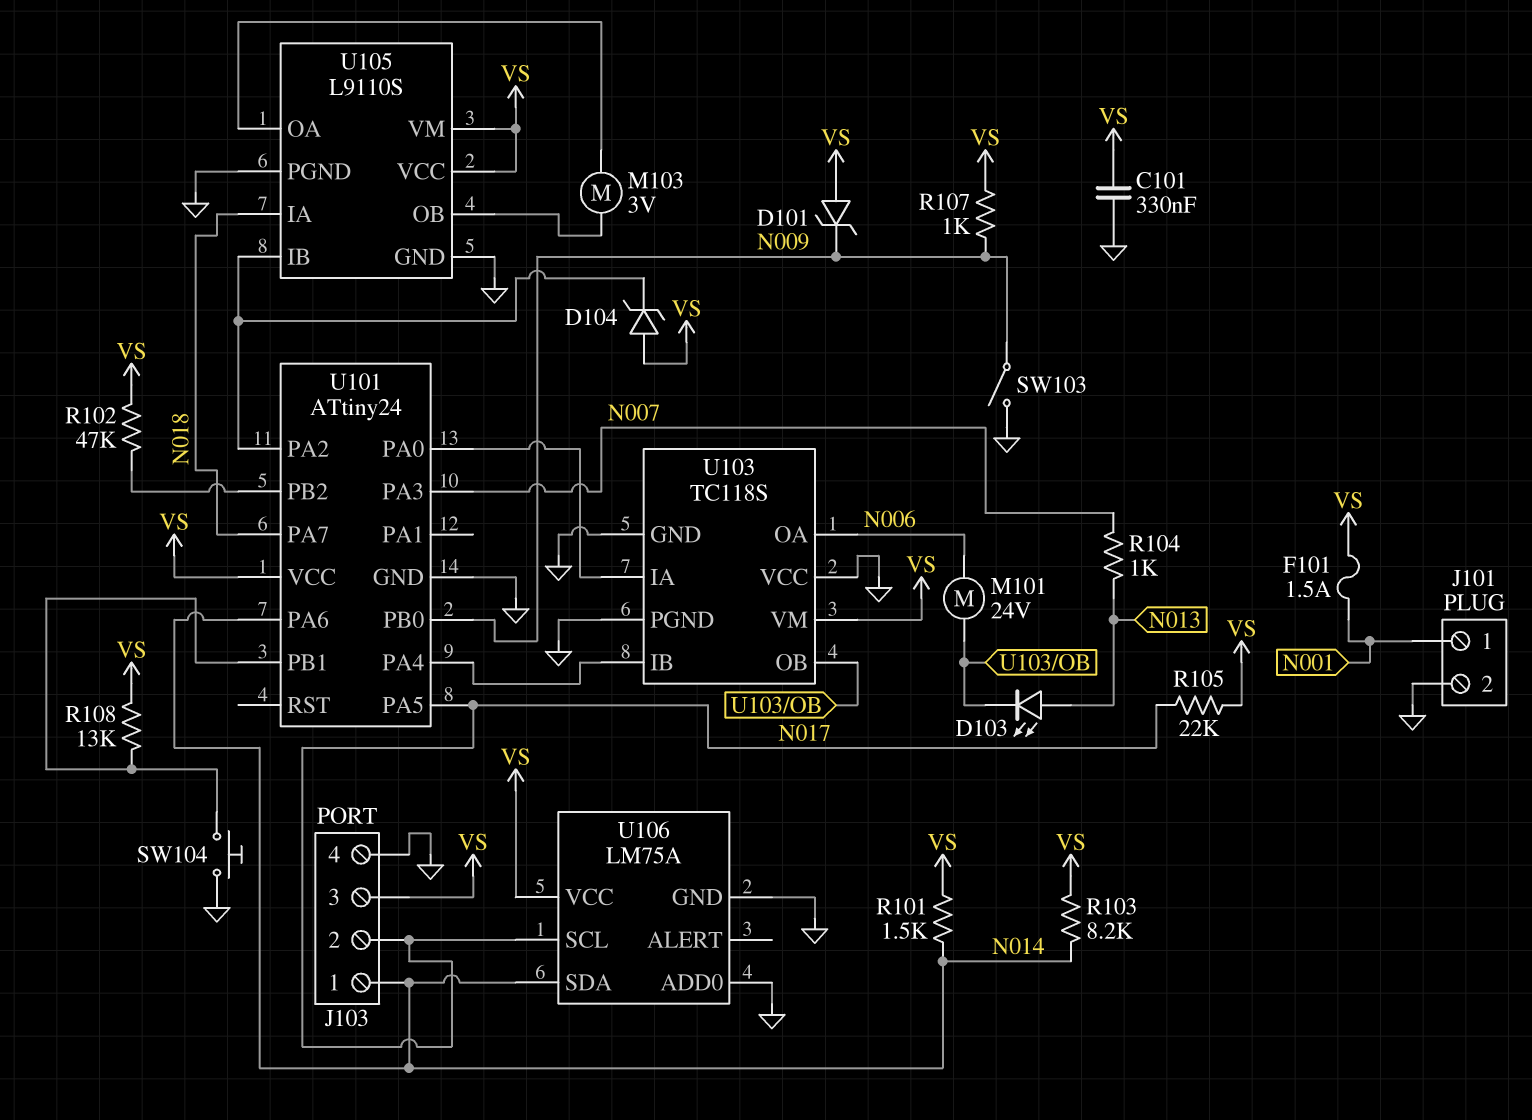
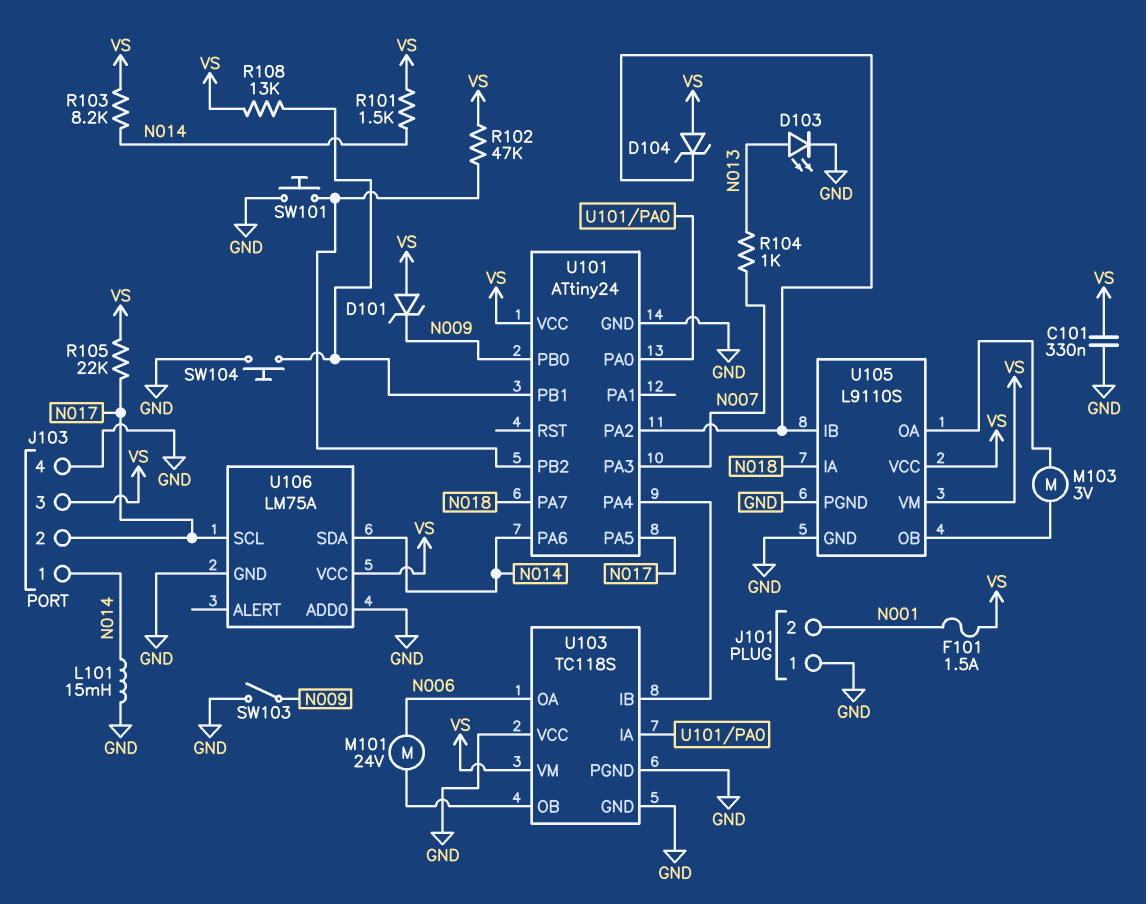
D103: LED (A N013, K U103/OB) -> LED (A N013, K GND)
J101 pin 1: N001 -> GND
J101 pin 2: GND -> N001
L101: none -> 15mH (GND, N014)
R107: 1k (N009, VS) -> none
SW101: none -> button (GND, U101/PB2)

